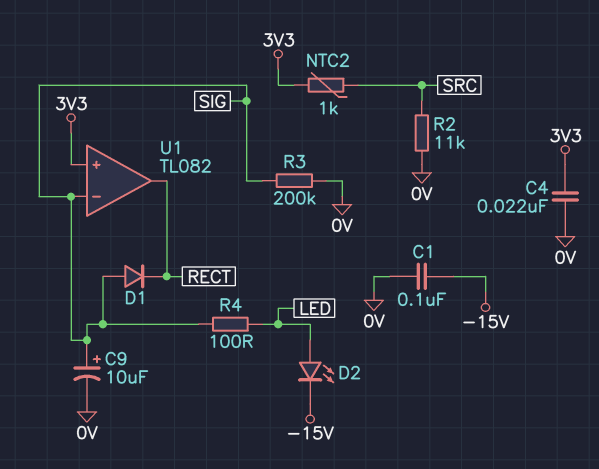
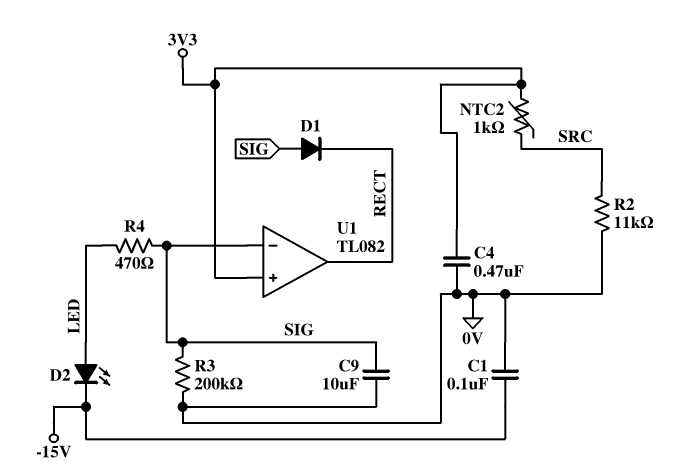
C4: 22nF (0V, 3V3) -> 470nF (0V, 3V3)
C9: 10uF (plus SIG, minus 0V) -> 10uF (0V, SIG)
R4: 100 (LED, SIG) -> 470 (LED, SIG)

